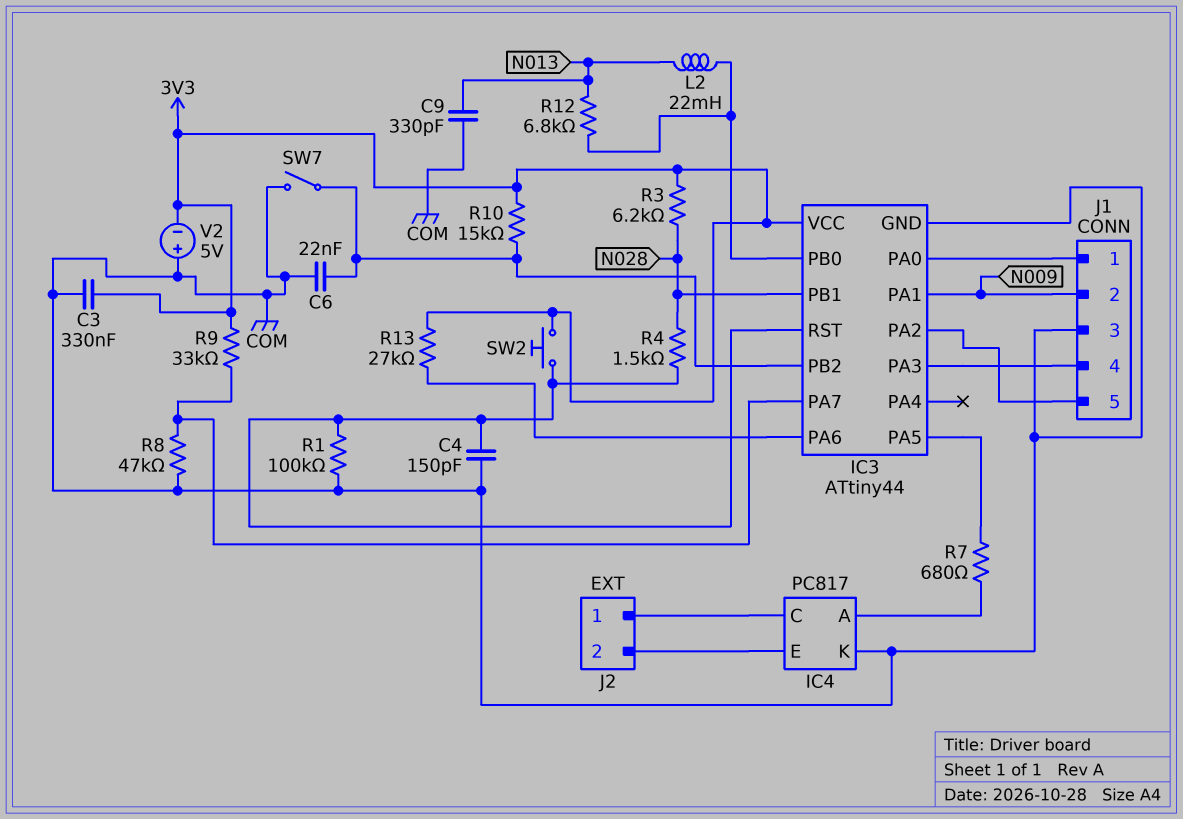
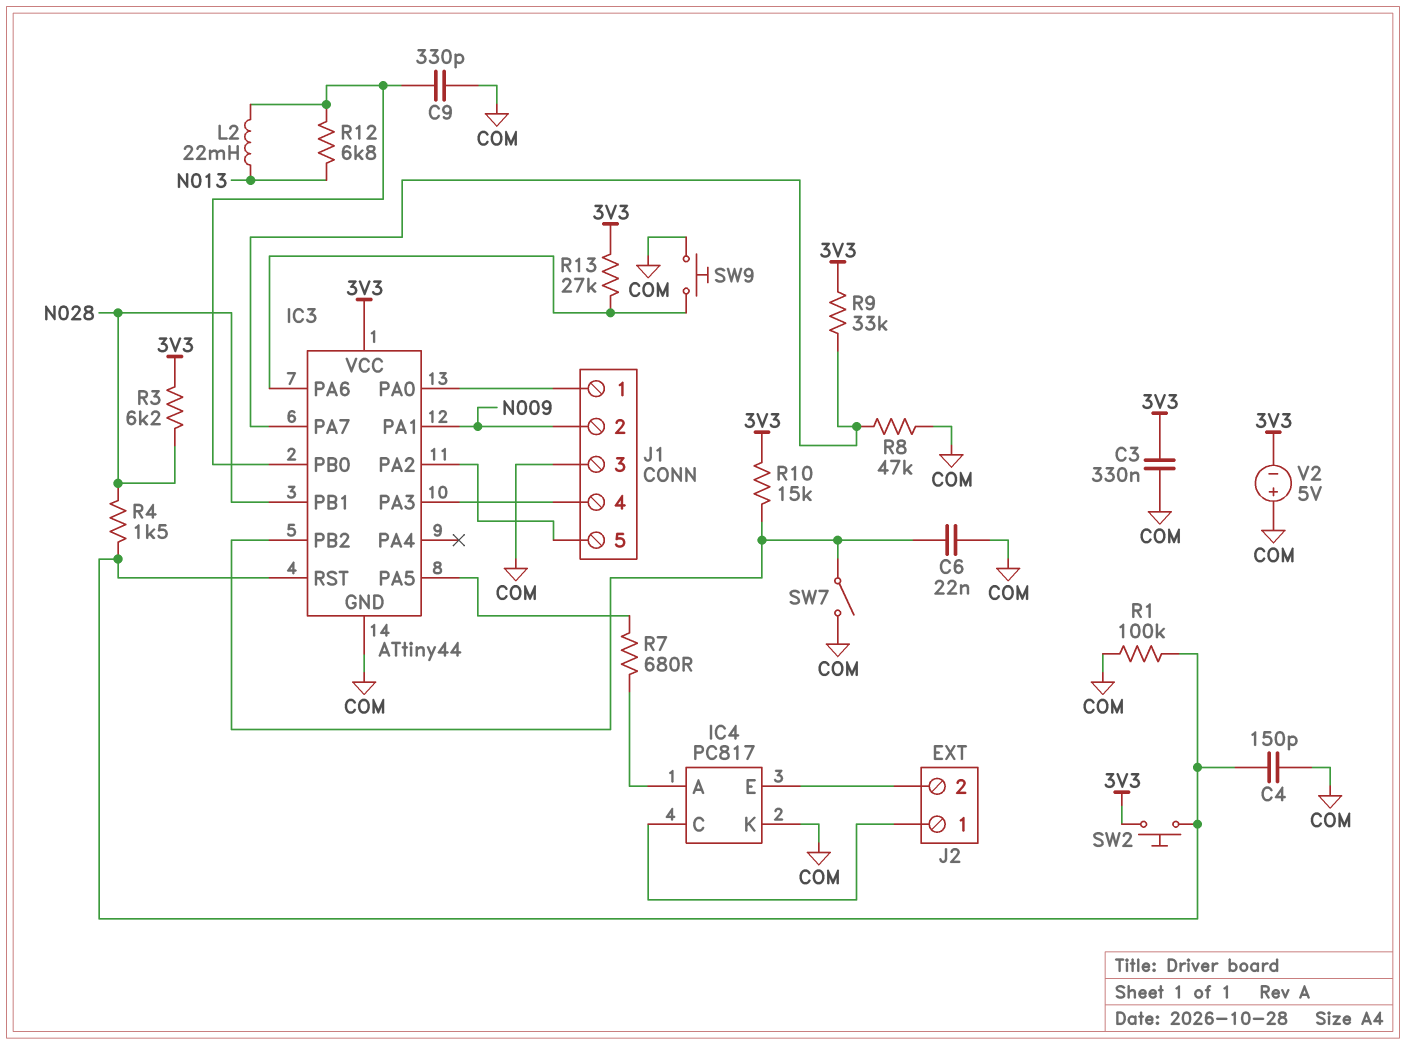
C9: 330pF (COM, N013) -> 330pF (COM, IC3/PB0)
SW9: none -> button (COM, IC3/PA6)

